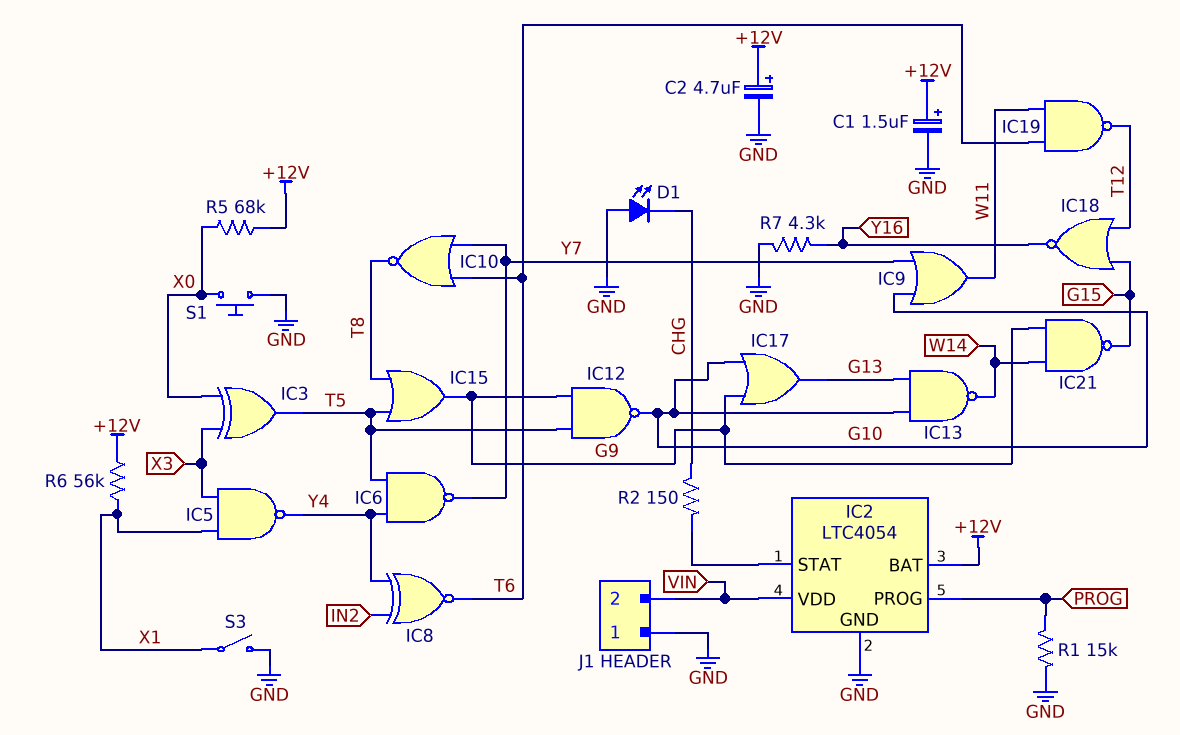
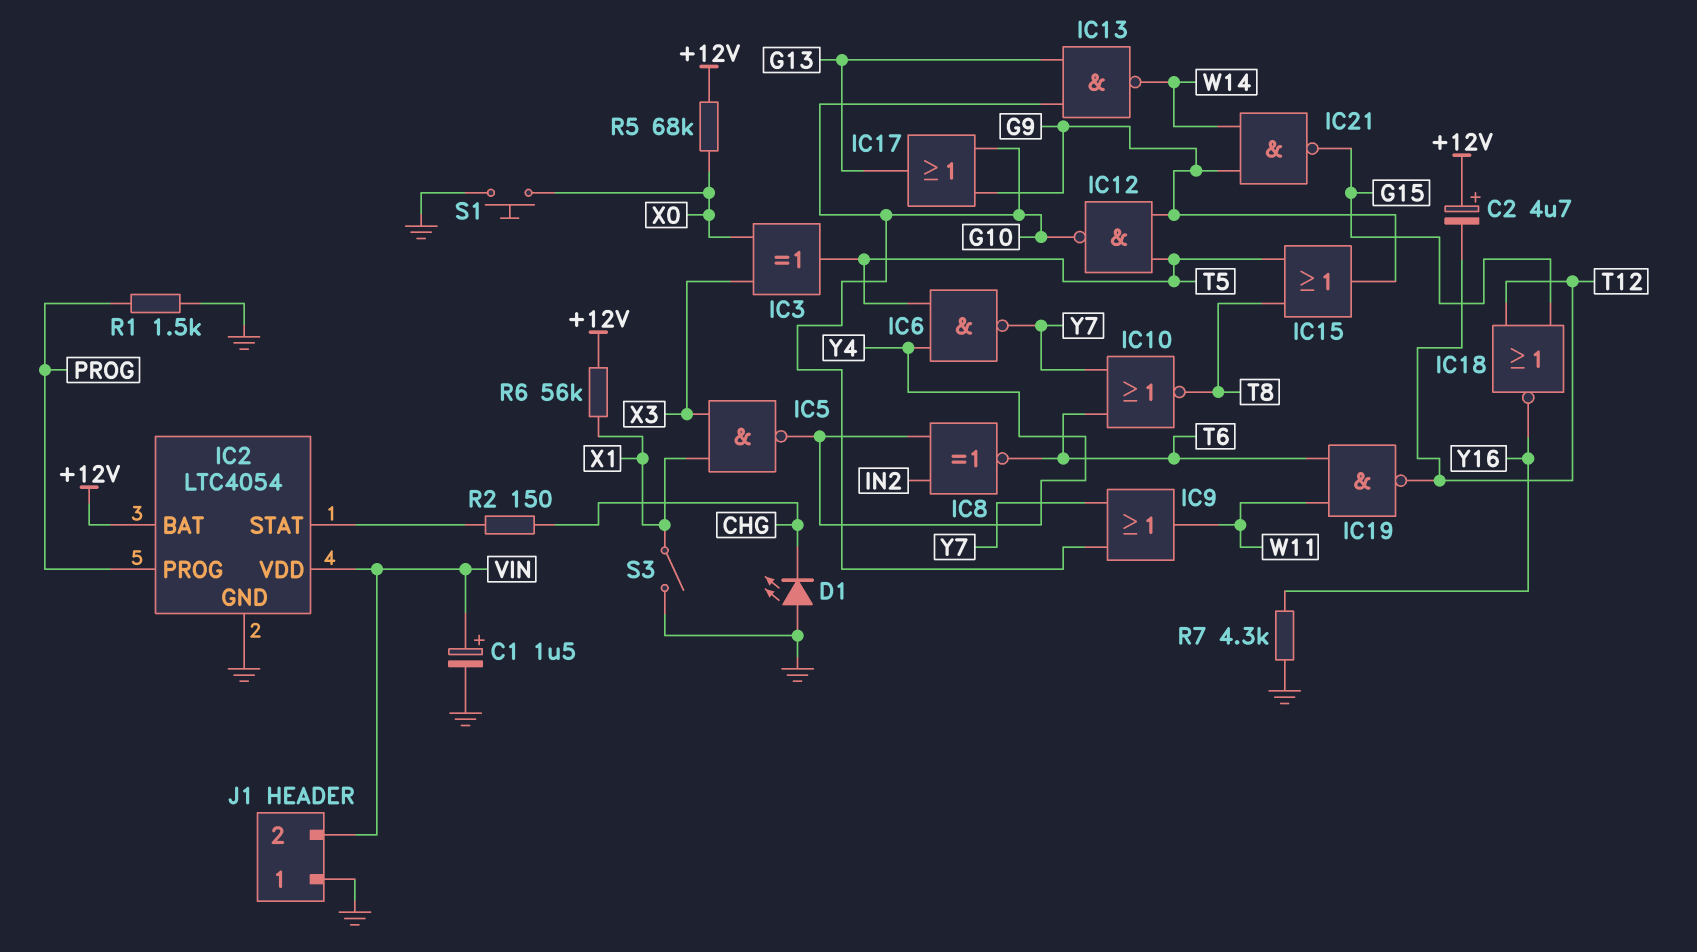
C1: 1.5uF (plus +12V, minus GND) -> 1.5uF (plus VIN, minus GND)
C2: 4.7uF (plus +12V, minus GND) -> 4.7uF (plus +12V, minus T12)
R1: 15k (GND, PROG) -> 1.5k (GND, PROG)

